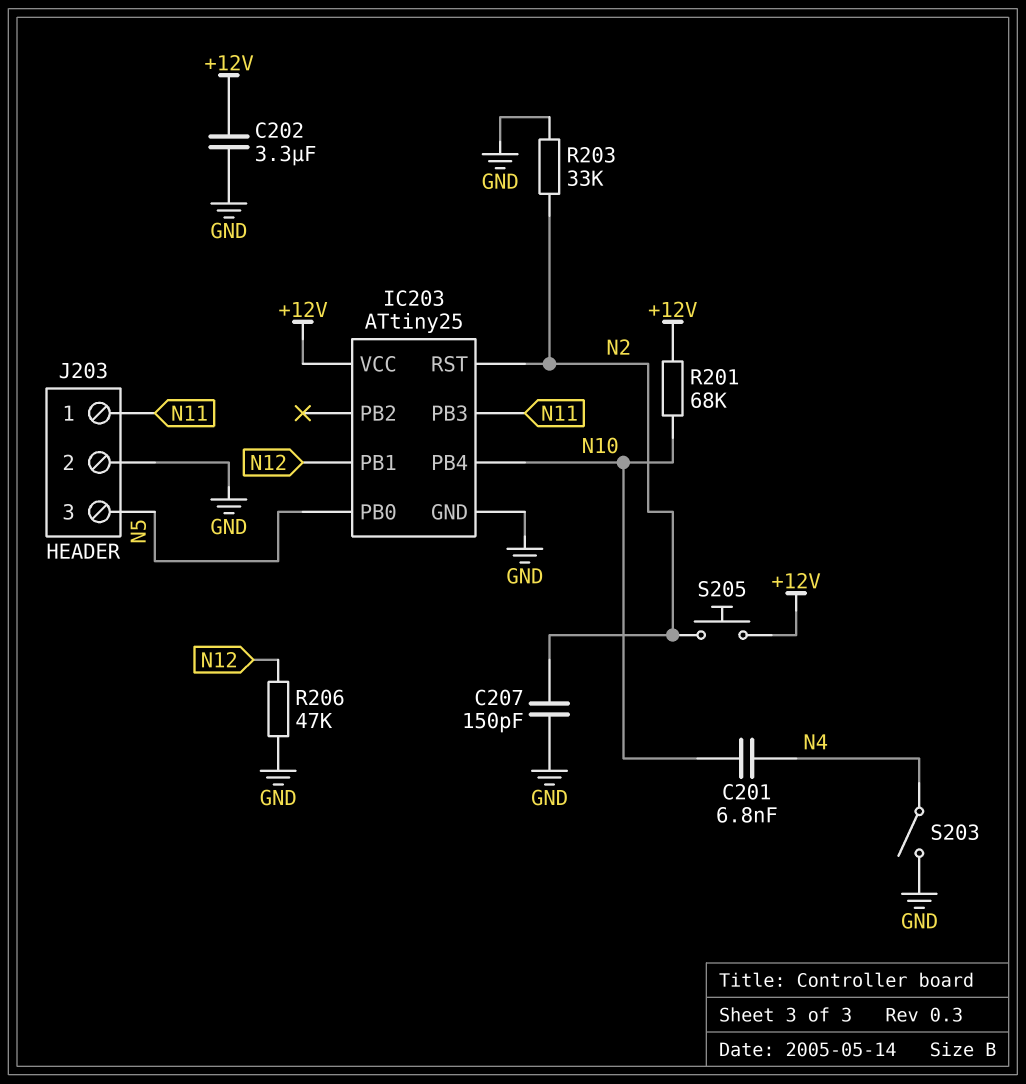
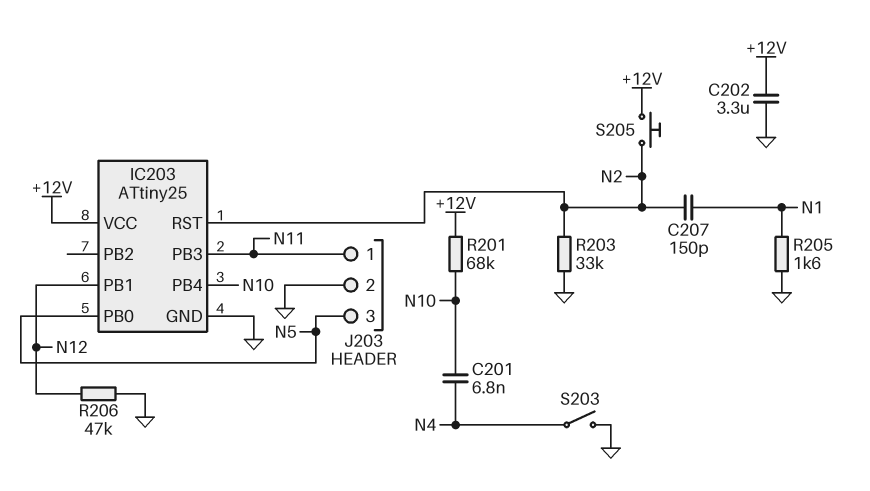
C207: 150pF (GND, N2) -> 150pF (N1, N2)
R205: none -> 1.6k (GND, N1)

